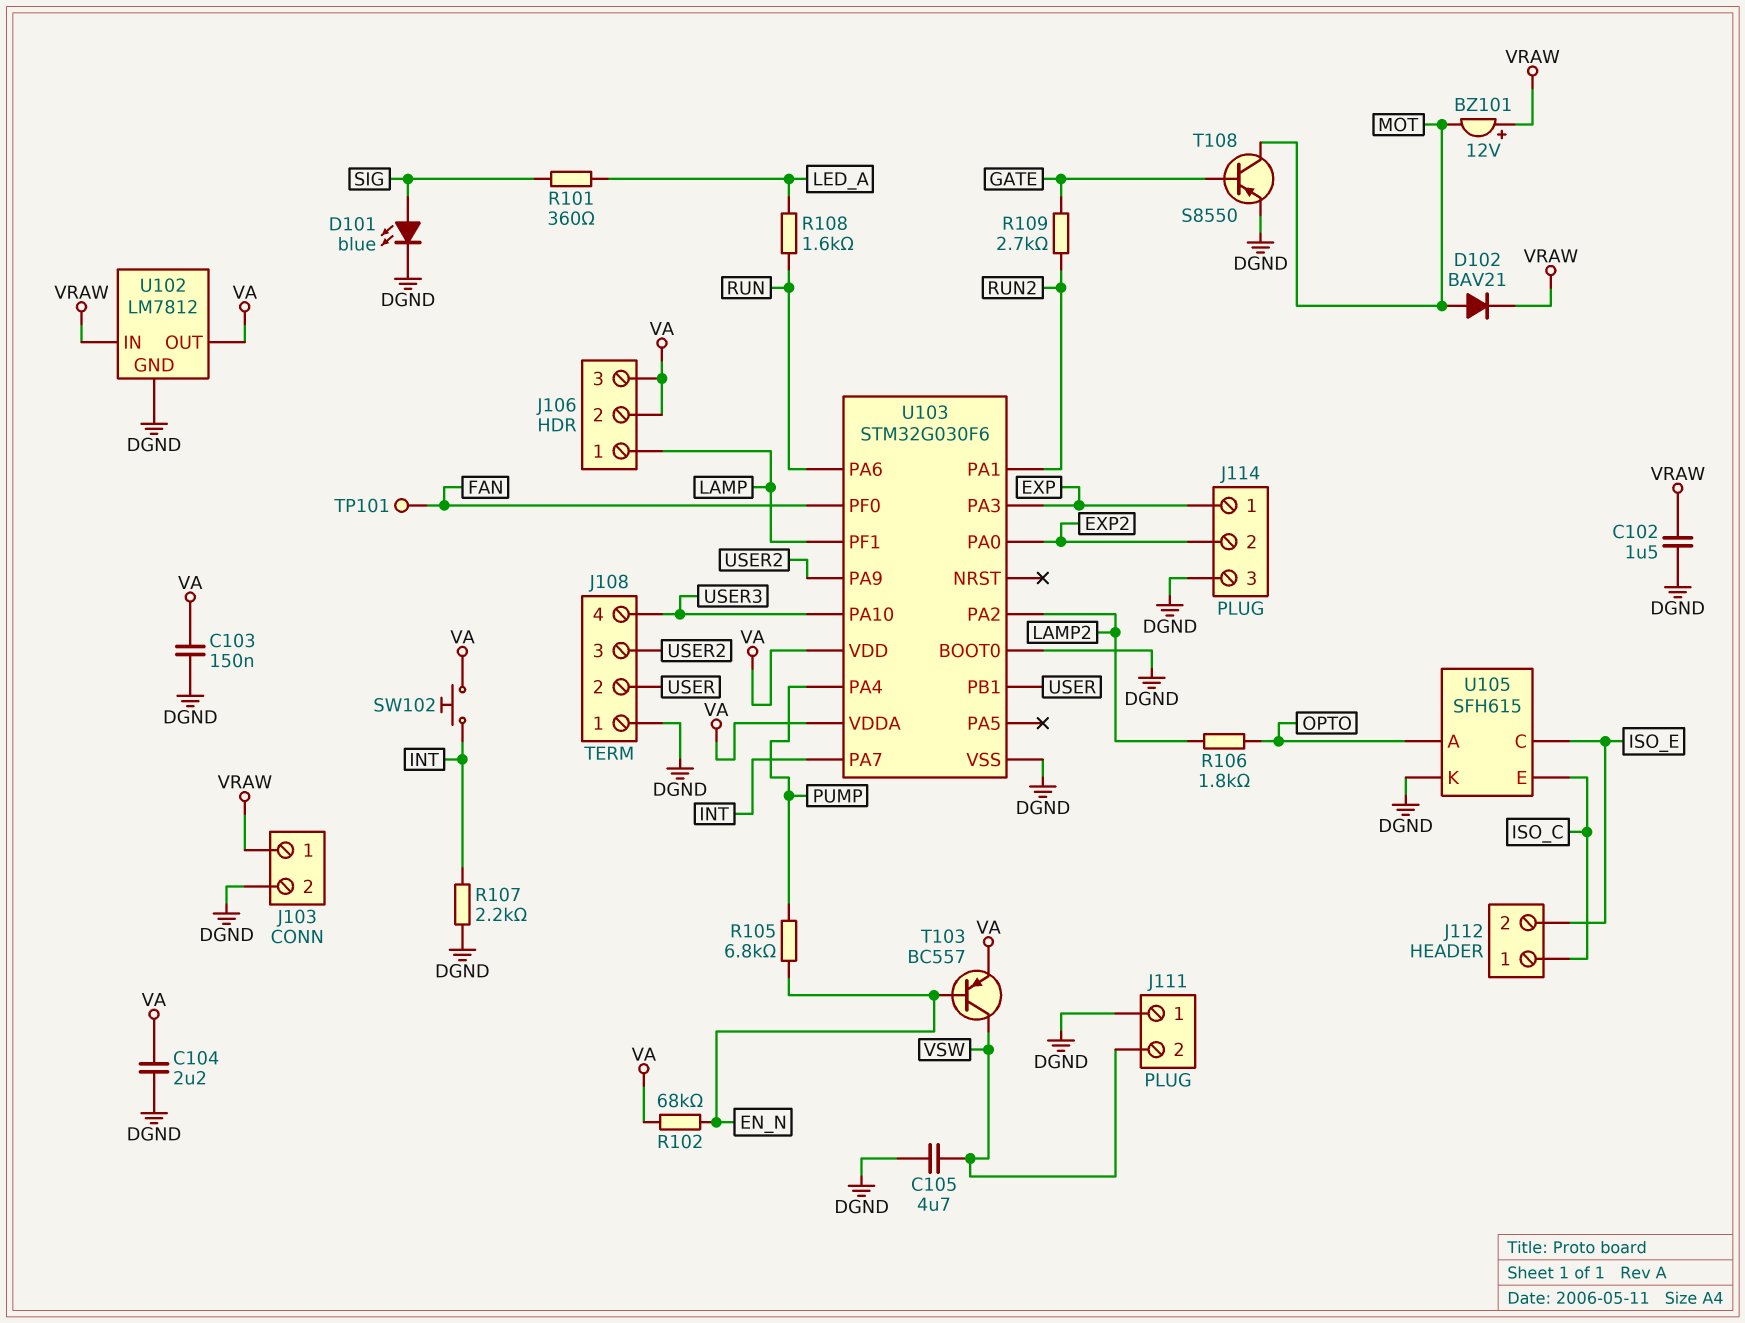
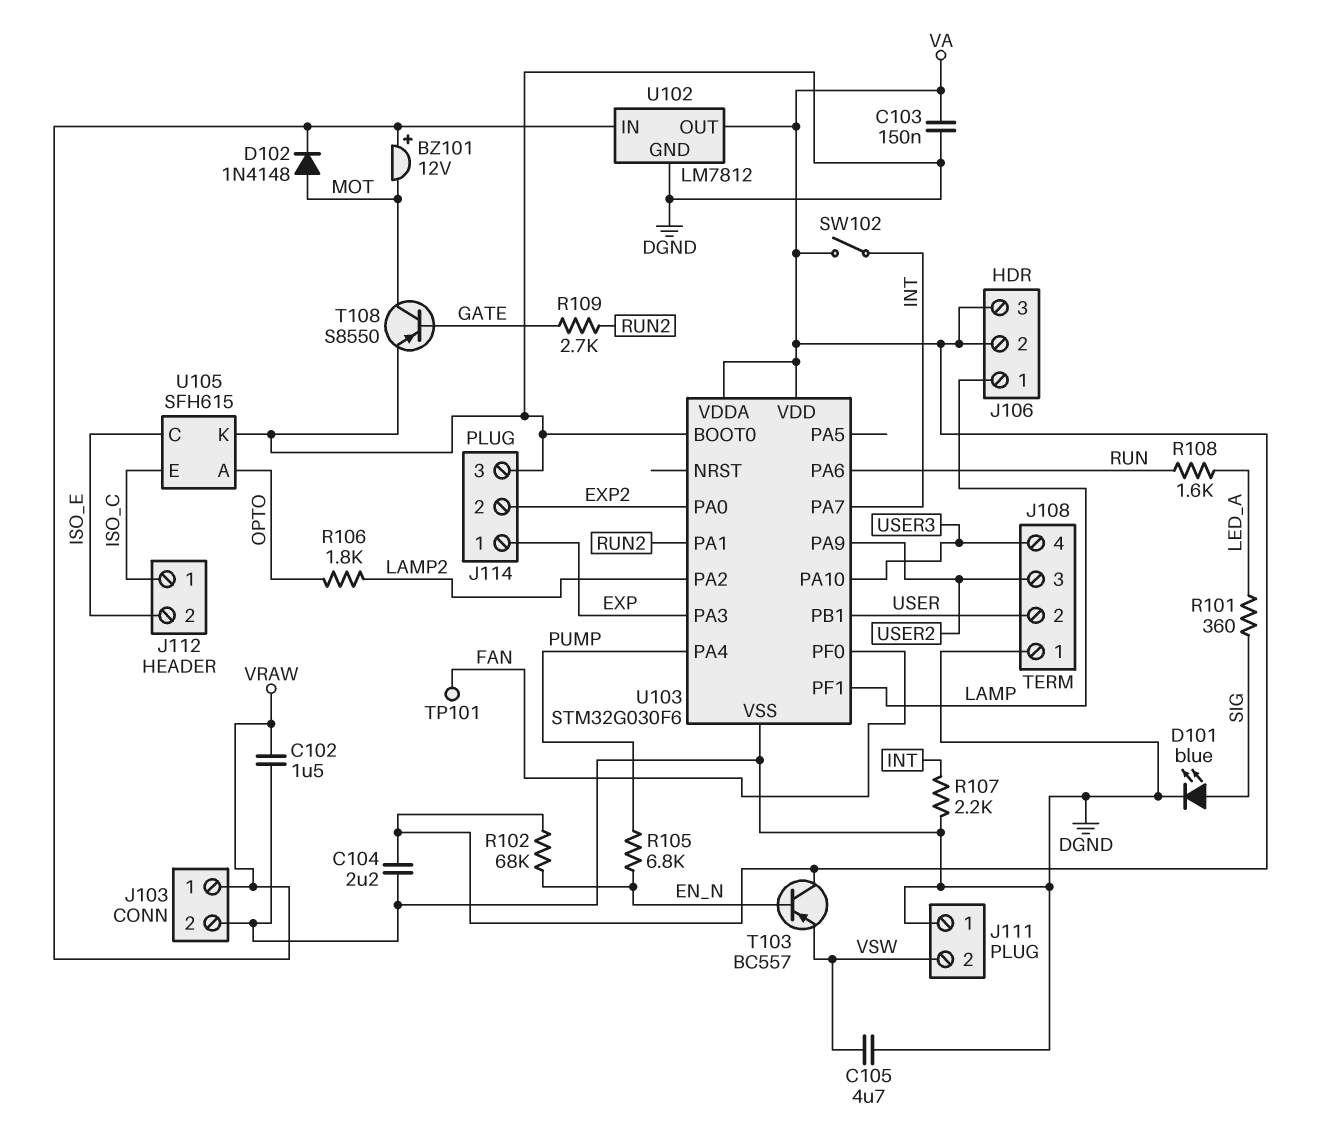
D102: diode BAV21 (A MOT, K VRAW) -> diode 1N4148 (A MOT, K VRAW)
SW102: button (INT, VA) -> switch (INT, VA)
T103: PNP BC557 (B EN_N, C VSW, E VA) -> PNP BC557 (B EN_N, C VA, E VSW)

